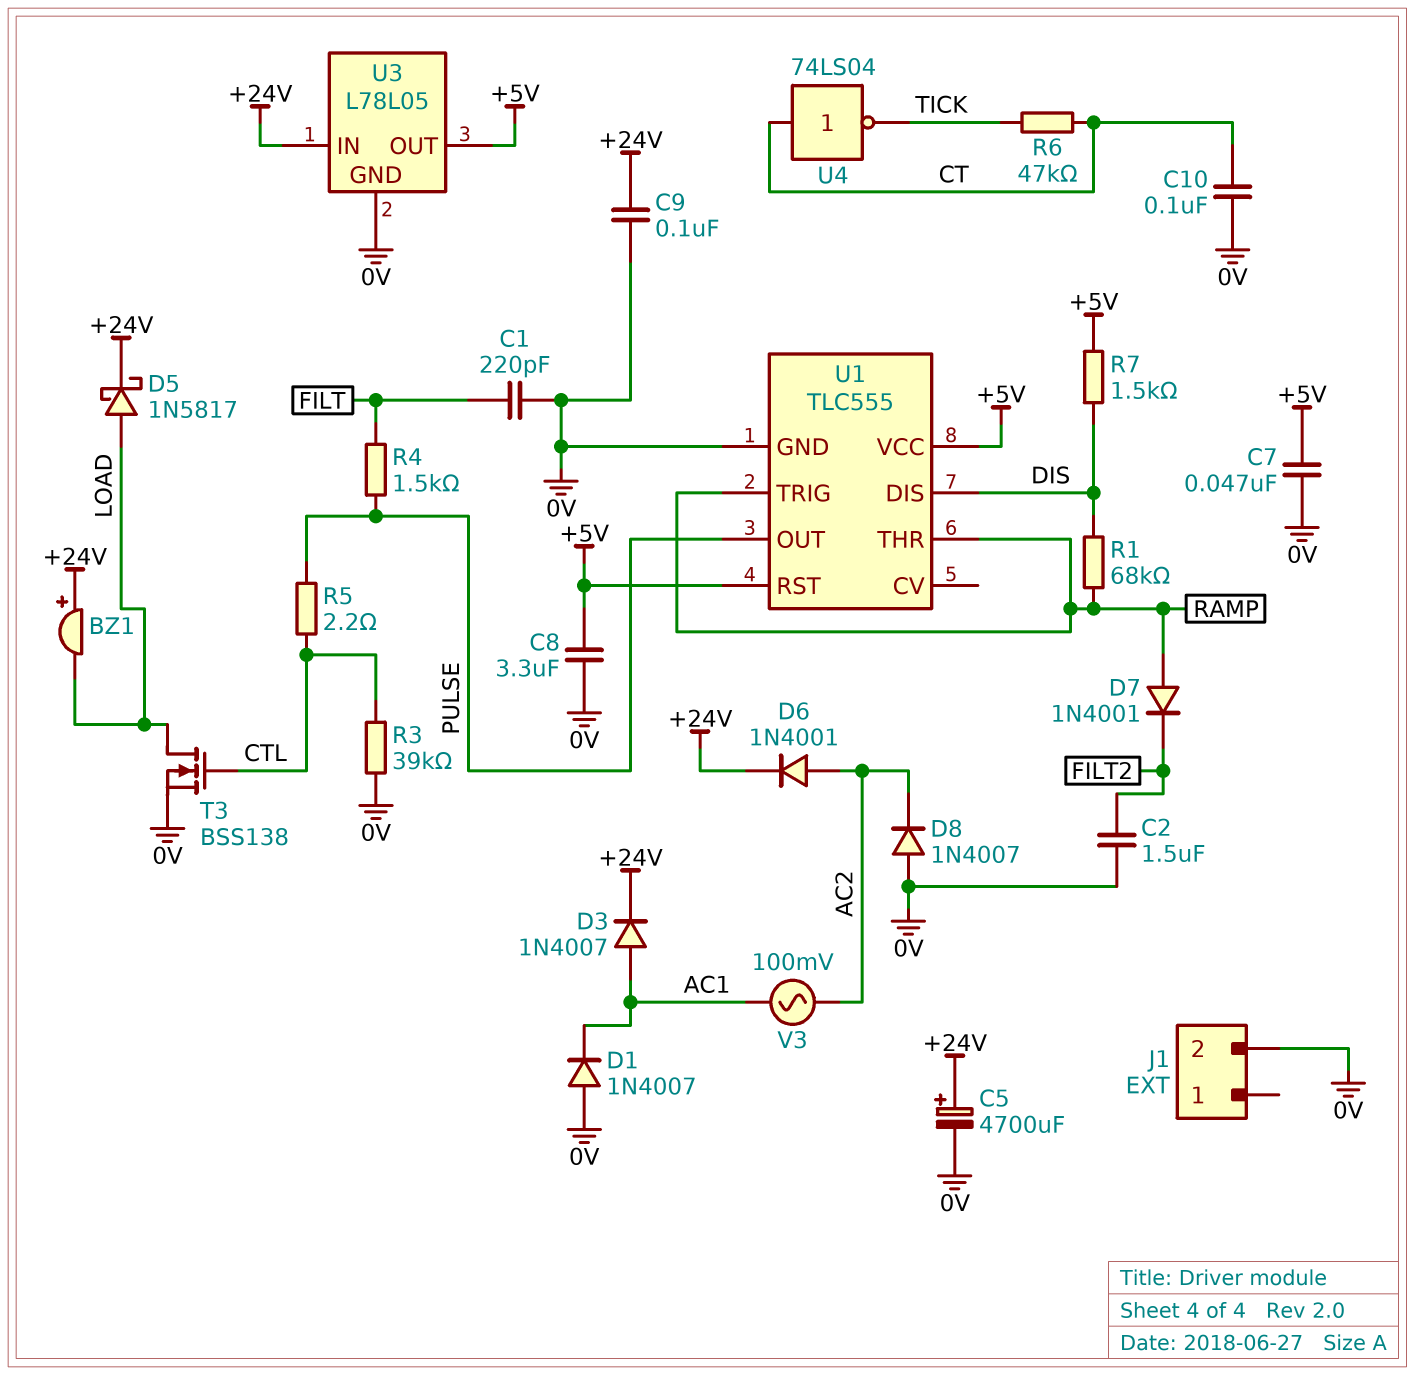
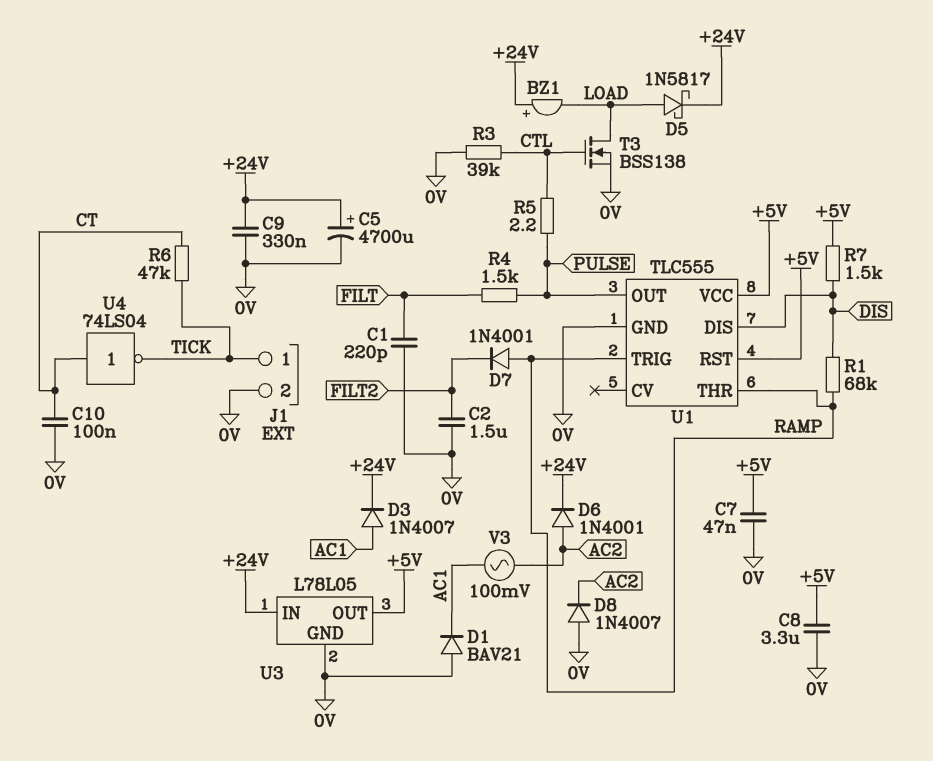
C9: 100nF (+24V, 0V) -> 330nF (+24V, 0V)
D1: diode 1N4007 (A 0V, K AC1) -> diode BAV21 (A 0V, K AC1)
J1 pin 1: none -> TICK

